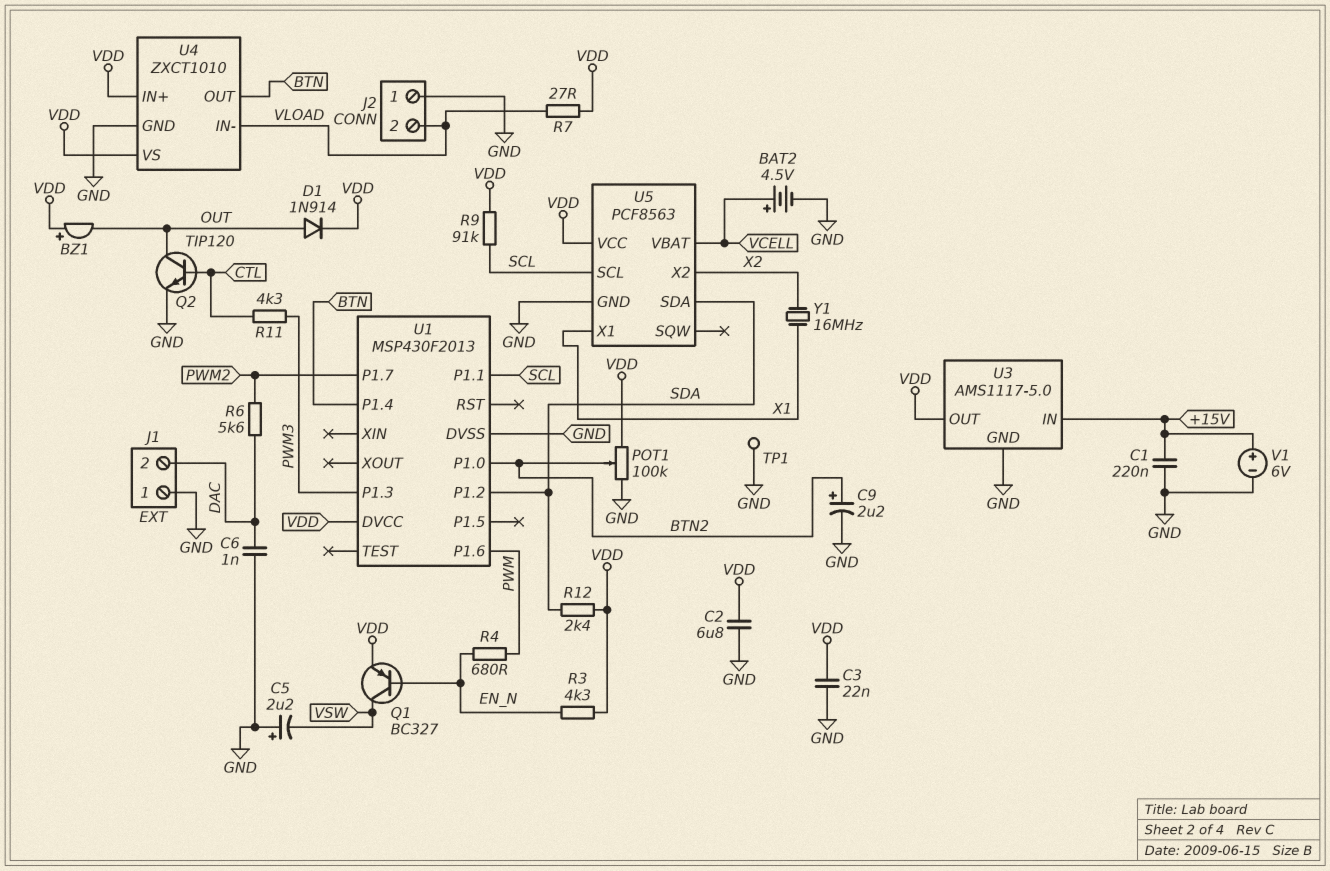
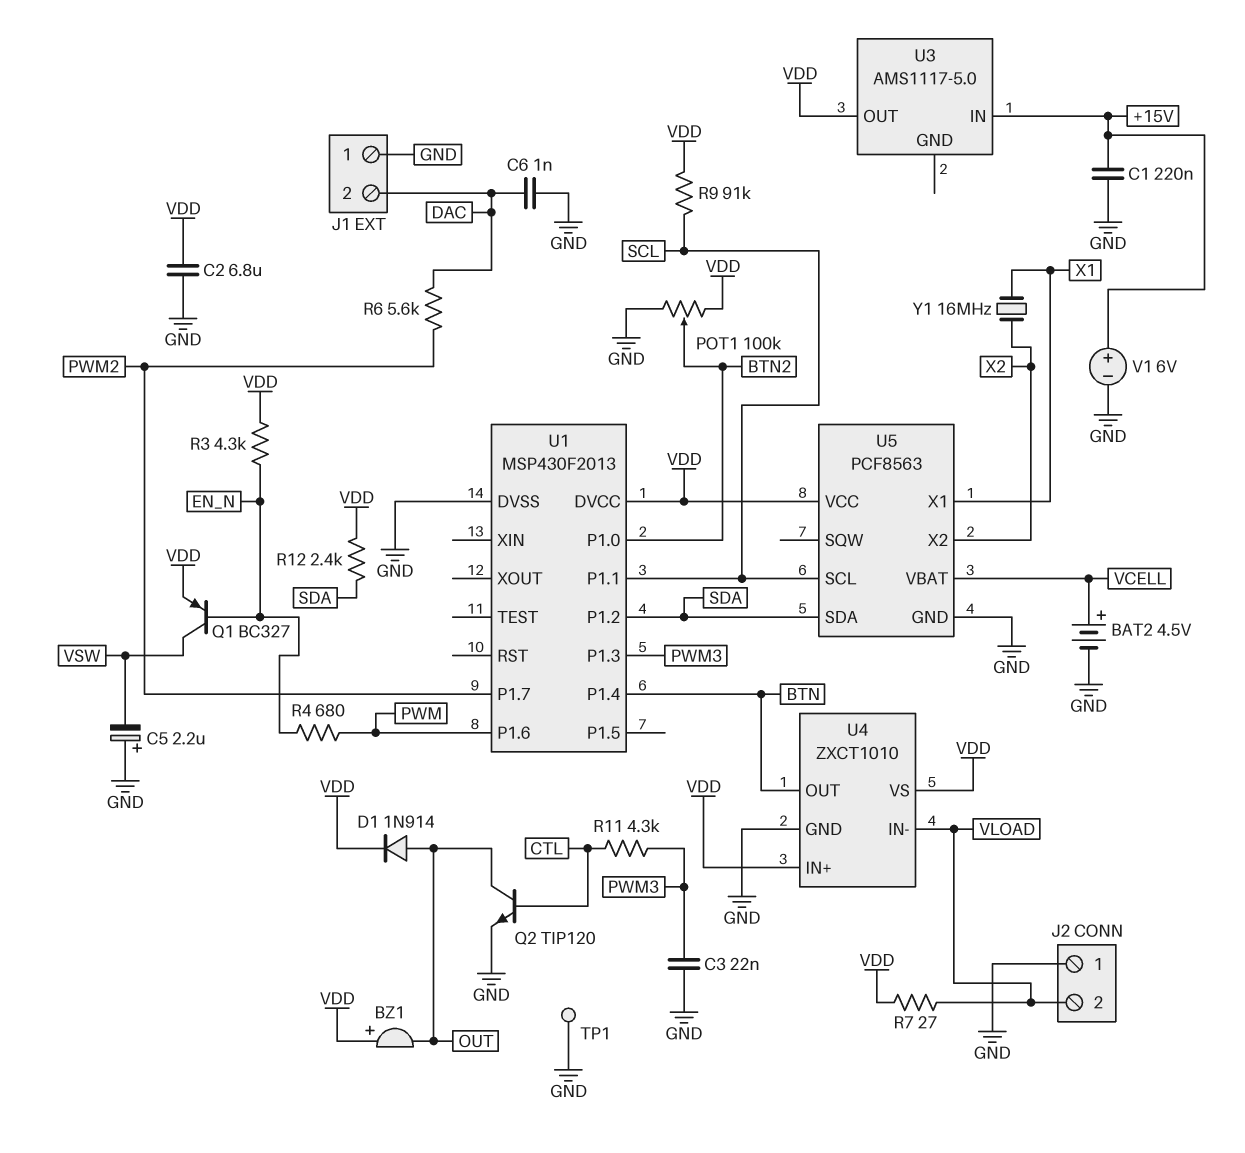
C3: 22nF (GND, VDD) -> 22nF (GND, PWM3)
C9: 2.2uF (plus BTN2, minus GND) -> none
U3 pin GND: GND -> none

